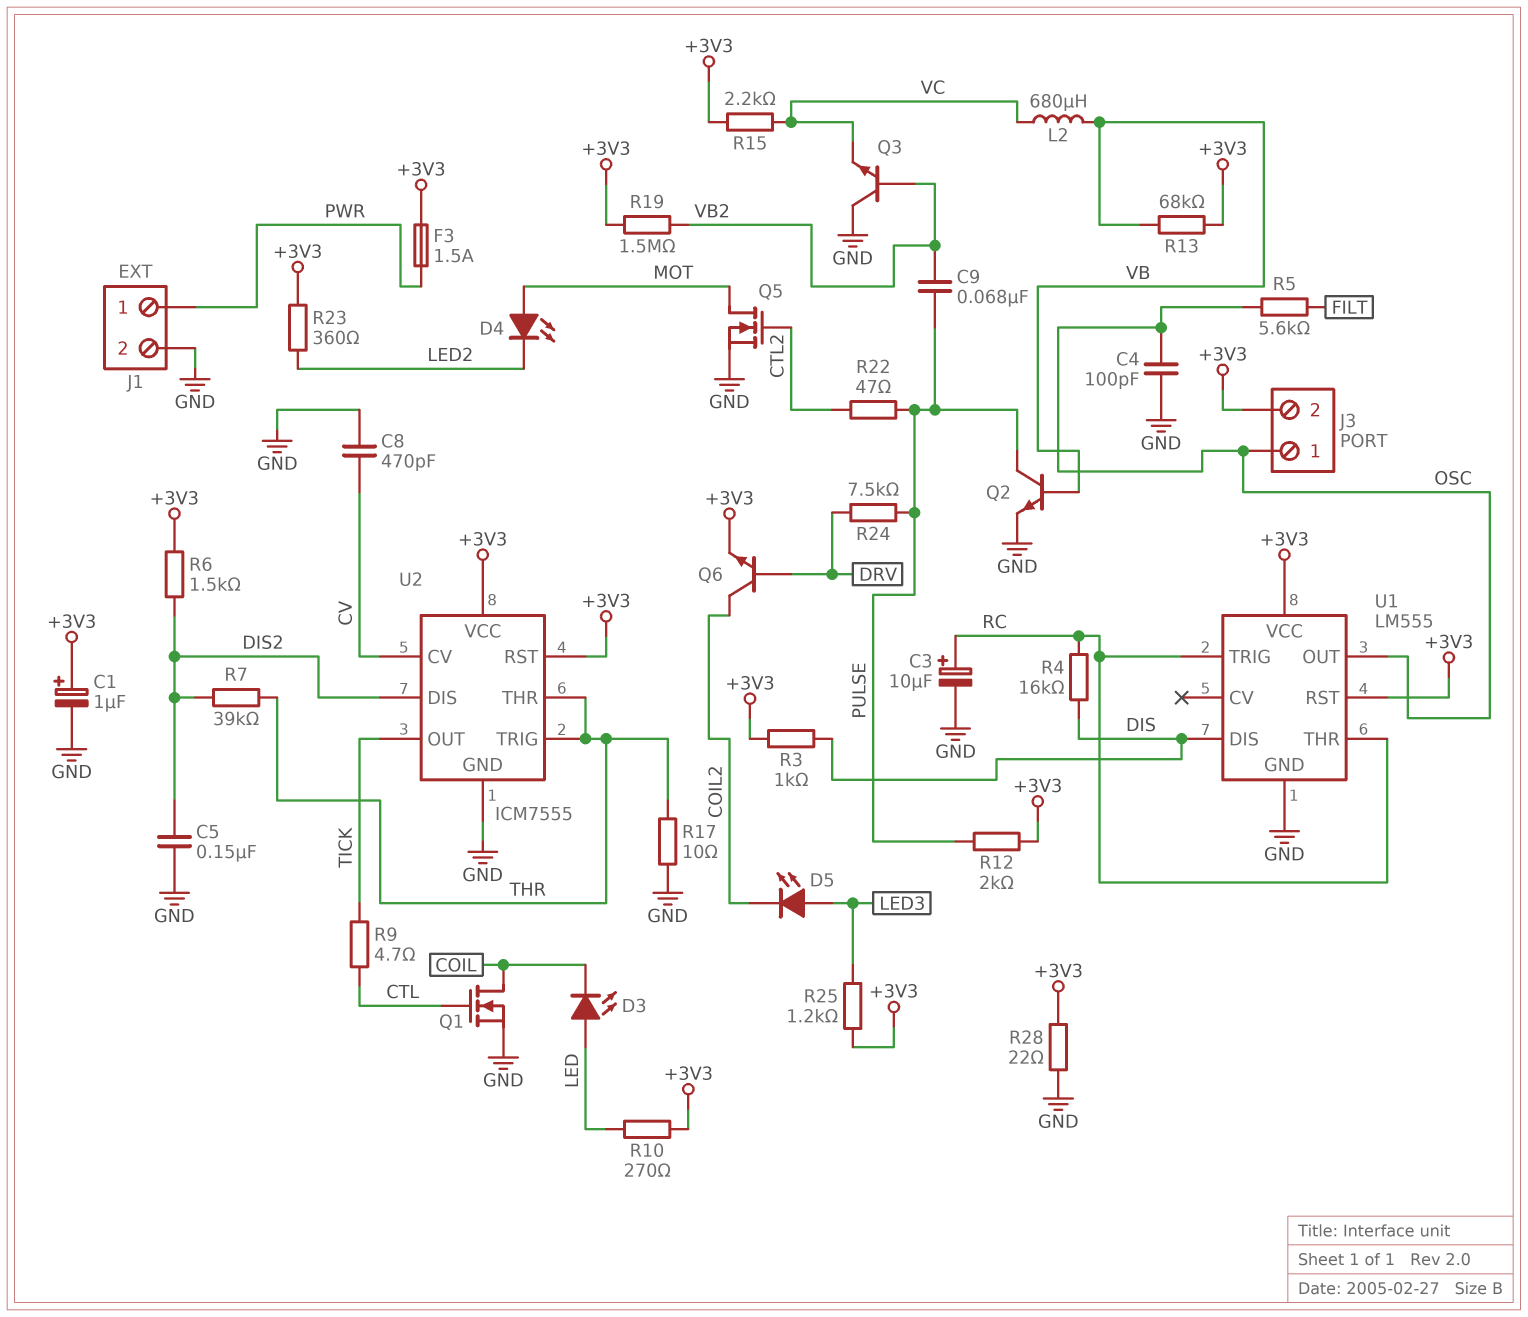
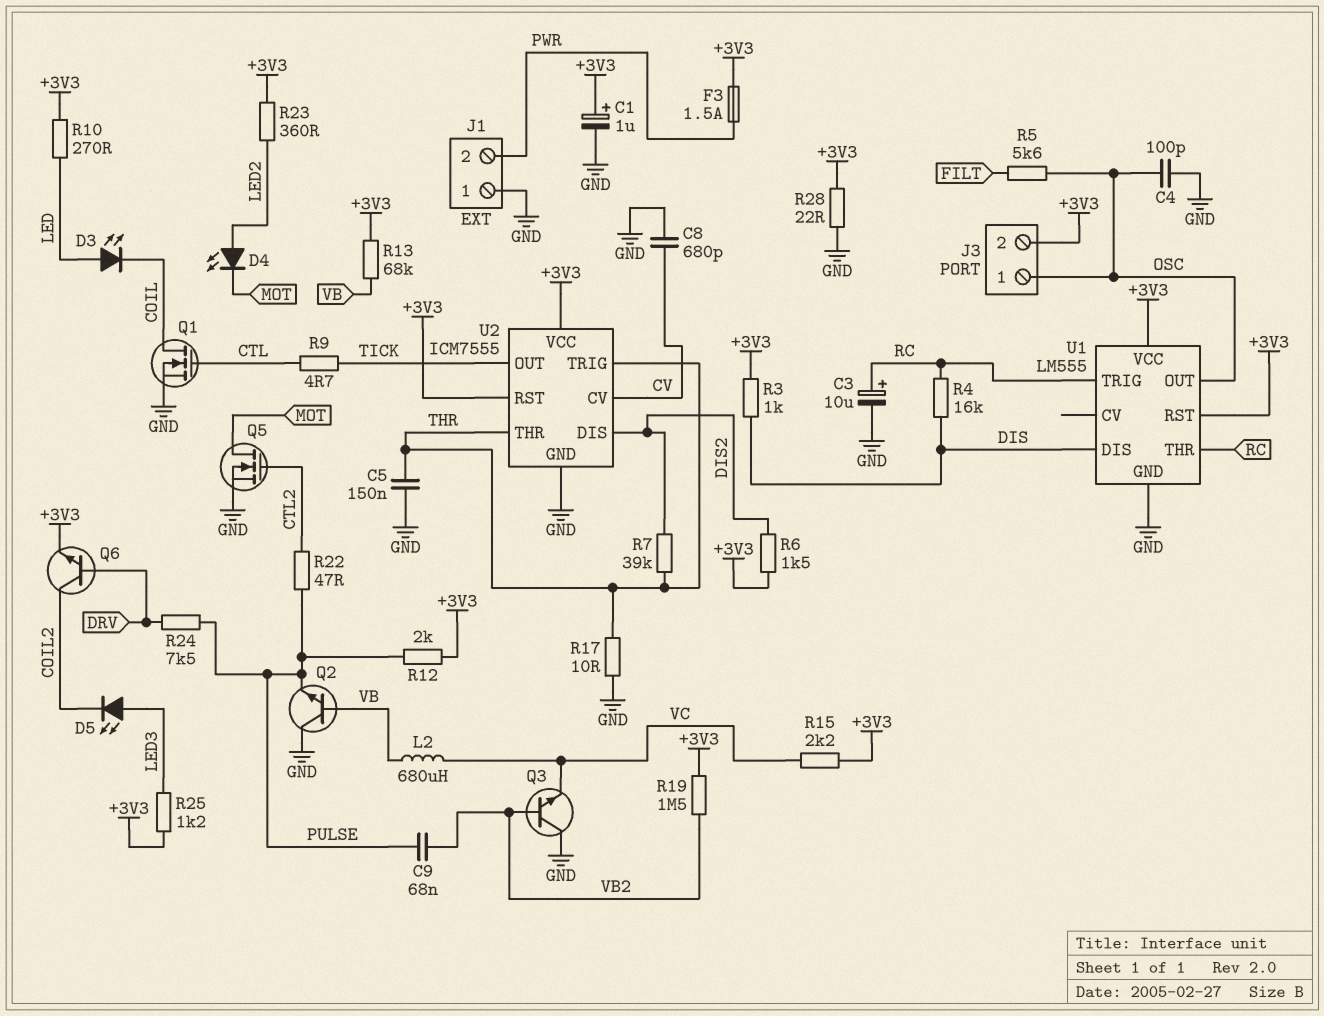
C5: 150nF (DIS2, GND) -> 150nF (GND, THR)
C8: 470pF (CV, GND) -> 680pF (CV, GND)
D4: LED (A MOT, K LED2) -> LED (A LED2, K MOT)
J1 pin 1: PWR -> GND
J1 pin 2: GND -> PWR
Q2: NPN (B VB, C PULSE, E GND) -> NPN (B VB, C GND, E PULSE)

